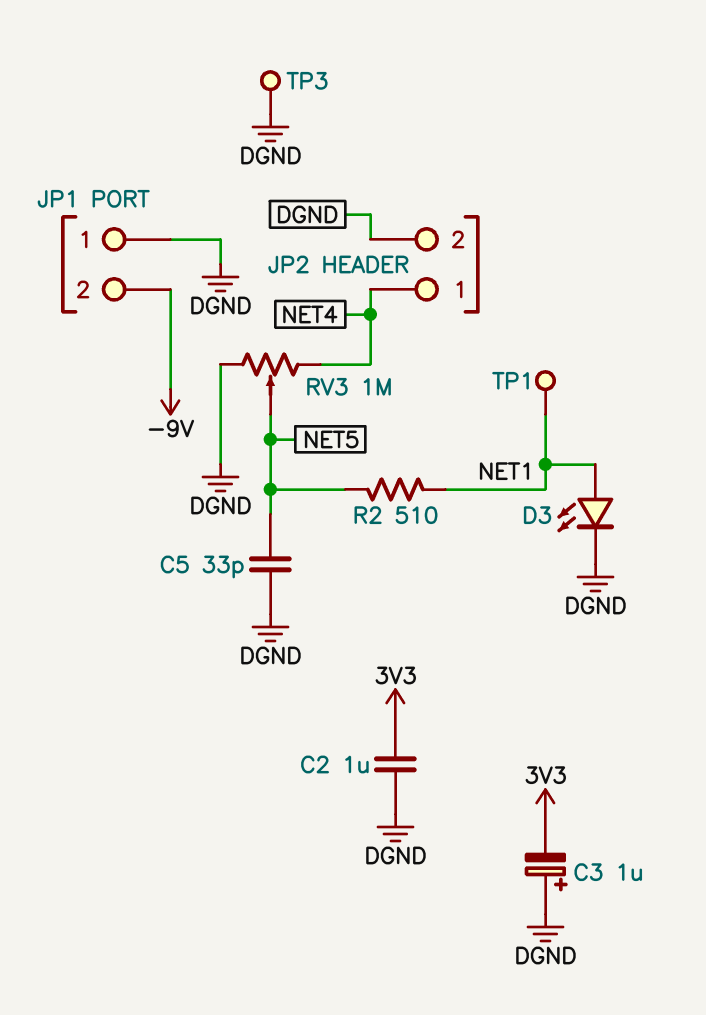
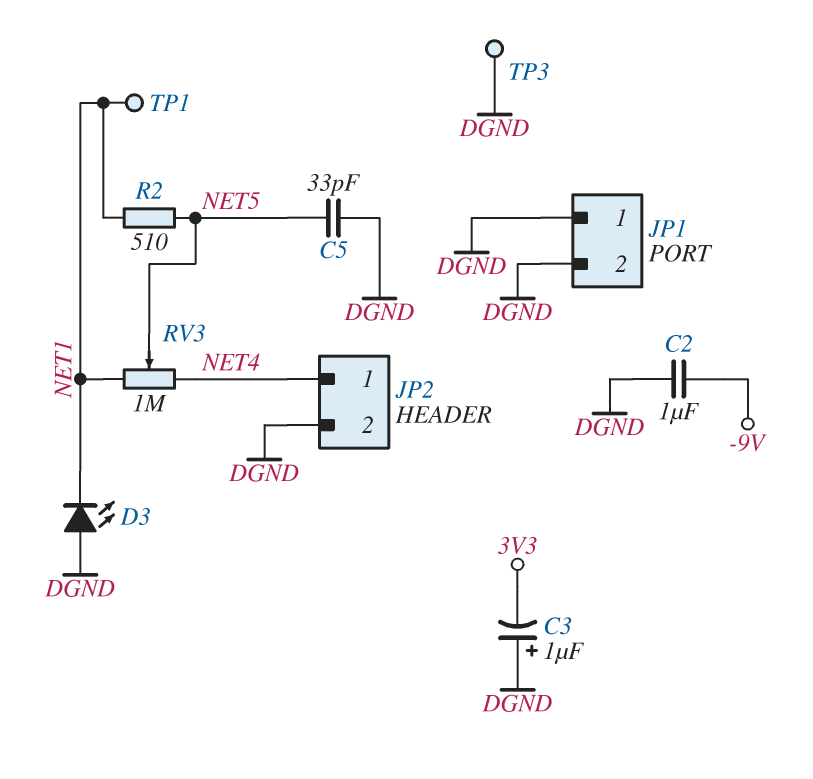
C2: 1uF (3V3, DGND) -> 1uF (-9V, DGND)
D3: LED (A NET1, K DGND) -> LED (A DGND, K NET1)
JP1 pin 2: -9V -> DGND
RV3: 1M (DGND, NET4, wiper NET5) -> 1M (NET1, NET4, wiper NET5)

